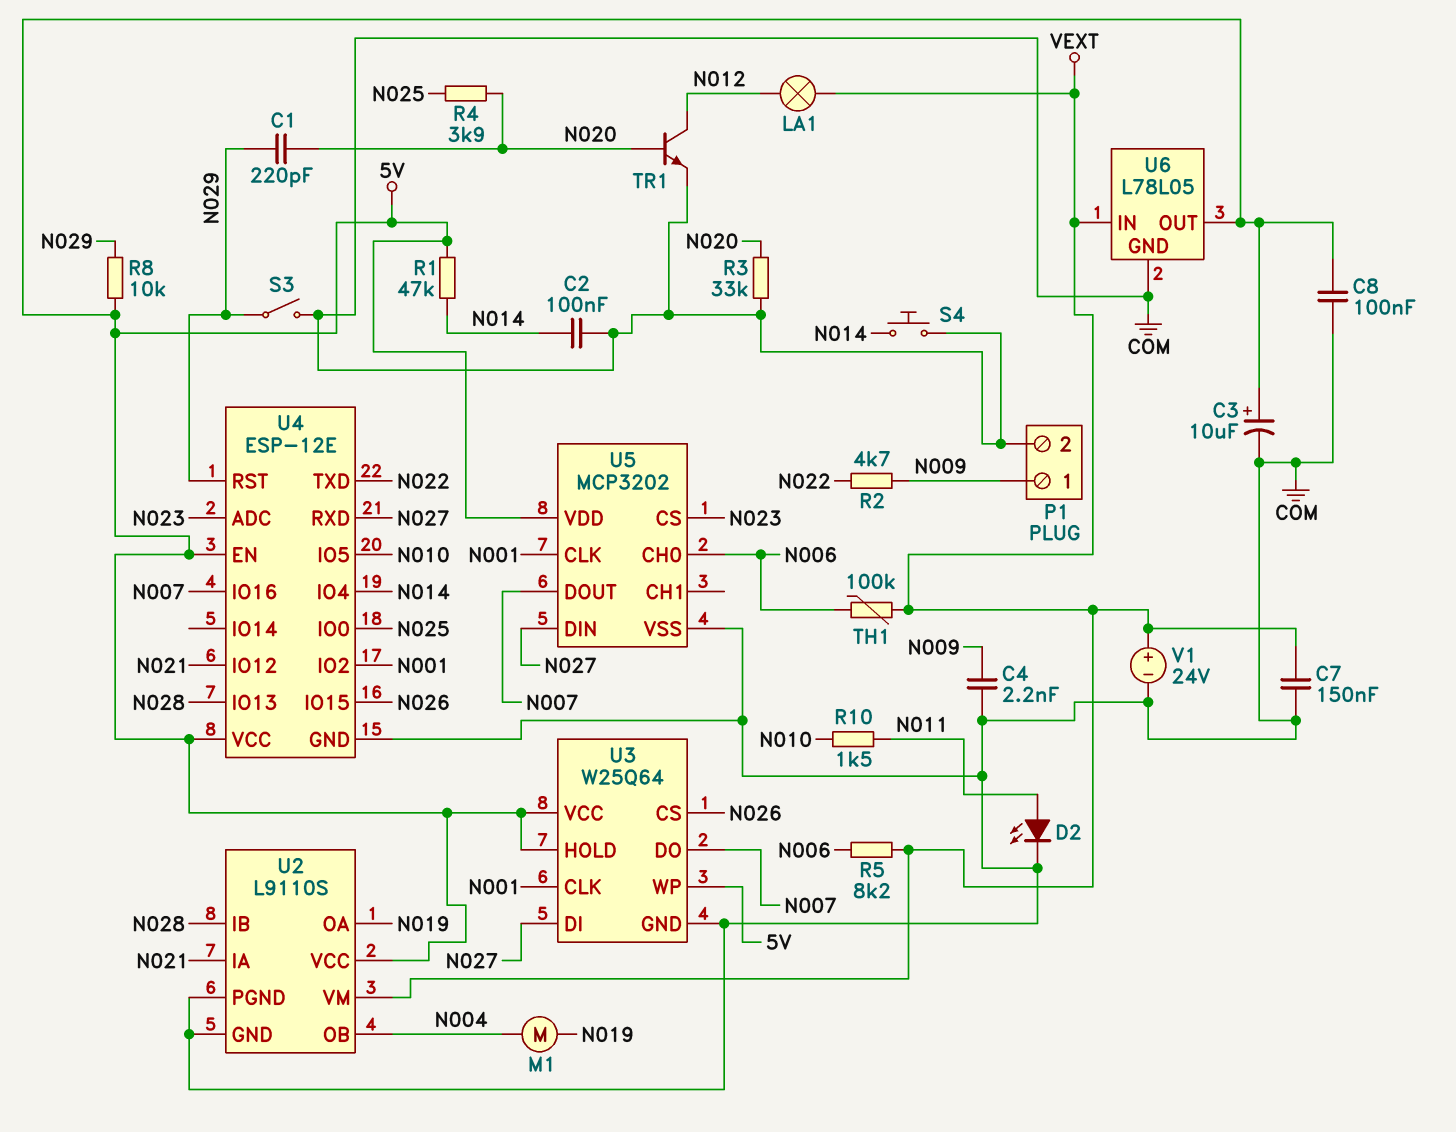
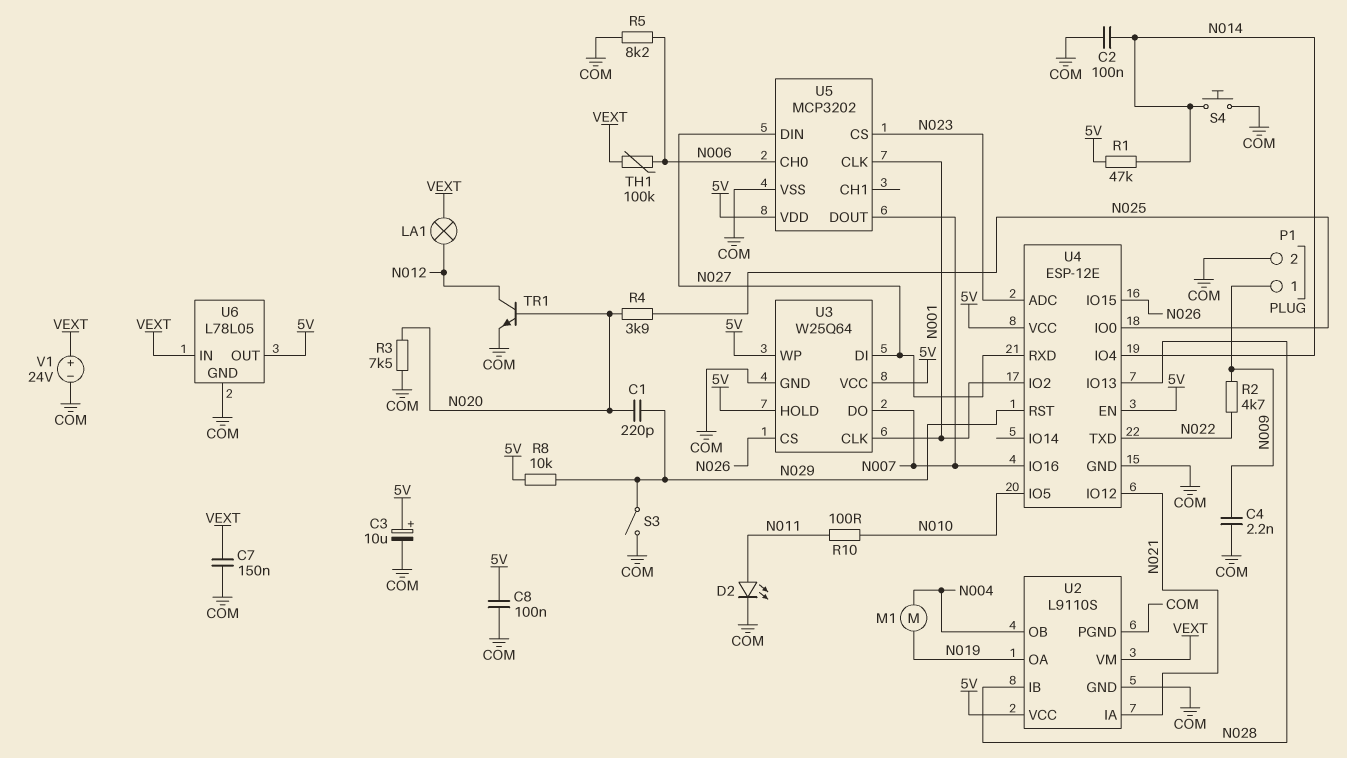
R3: 33k (COM, N020) -> 7.5k (COM, N020)
R5: 8.2k (N006, VEXT) -> 8.2k (COM, N006)
R10: 1.5k (N010, N011) -> 100 (N010, N011)

